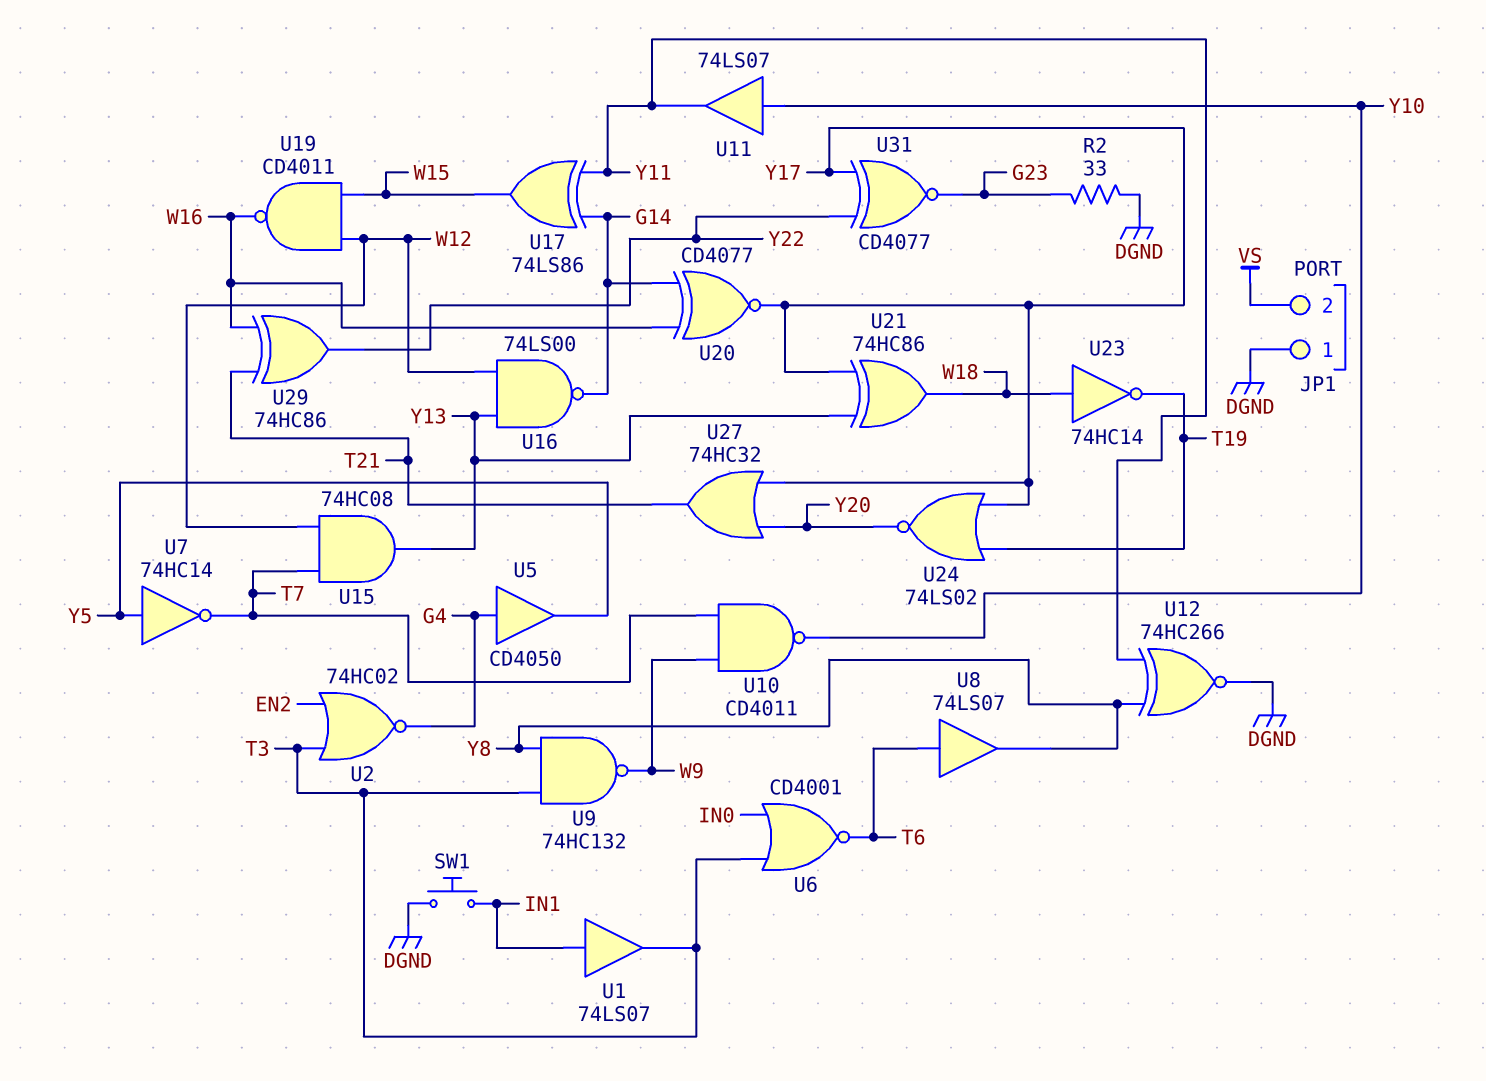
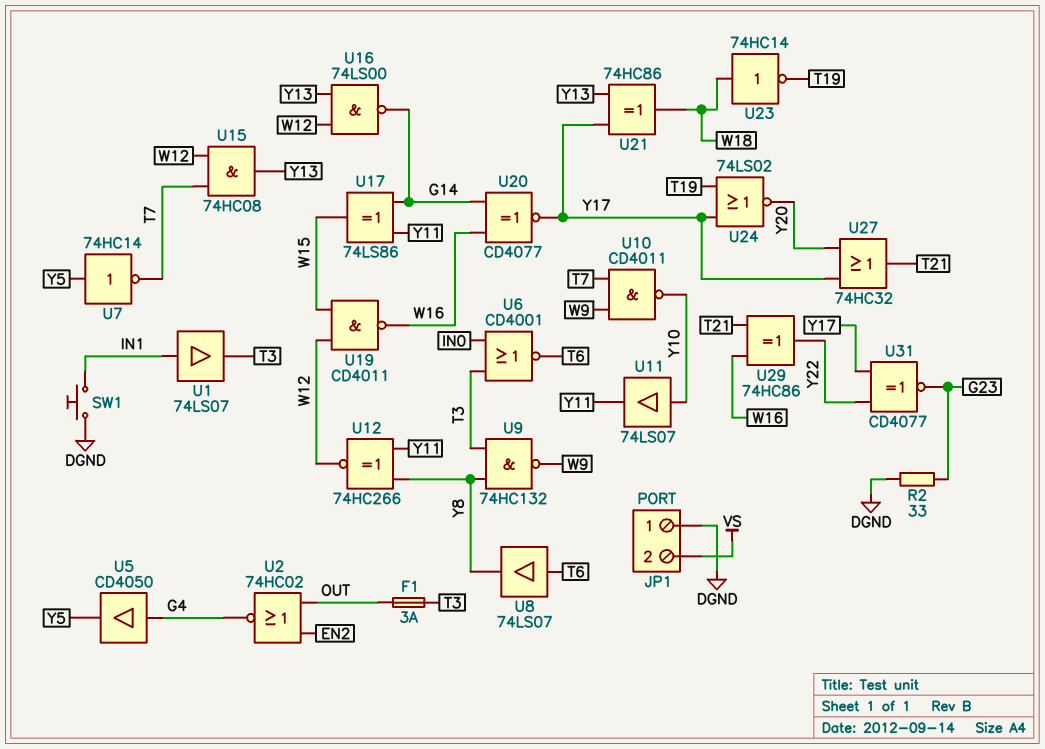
F1: none -> 3A (OUT, T3)
U2: NOR 74HC02 (in EN2, in T3, out G4) -> NOR 74HC02 (in EN2, in OUT, out G4)
U12: XNOR 74HC266 (in Y8, in Y11, out DGND) -> XNOR 74HC266 (in Y8, in Y11, out W12)

